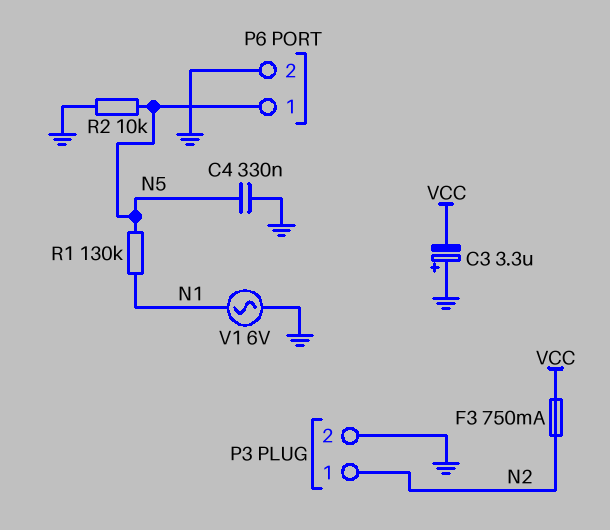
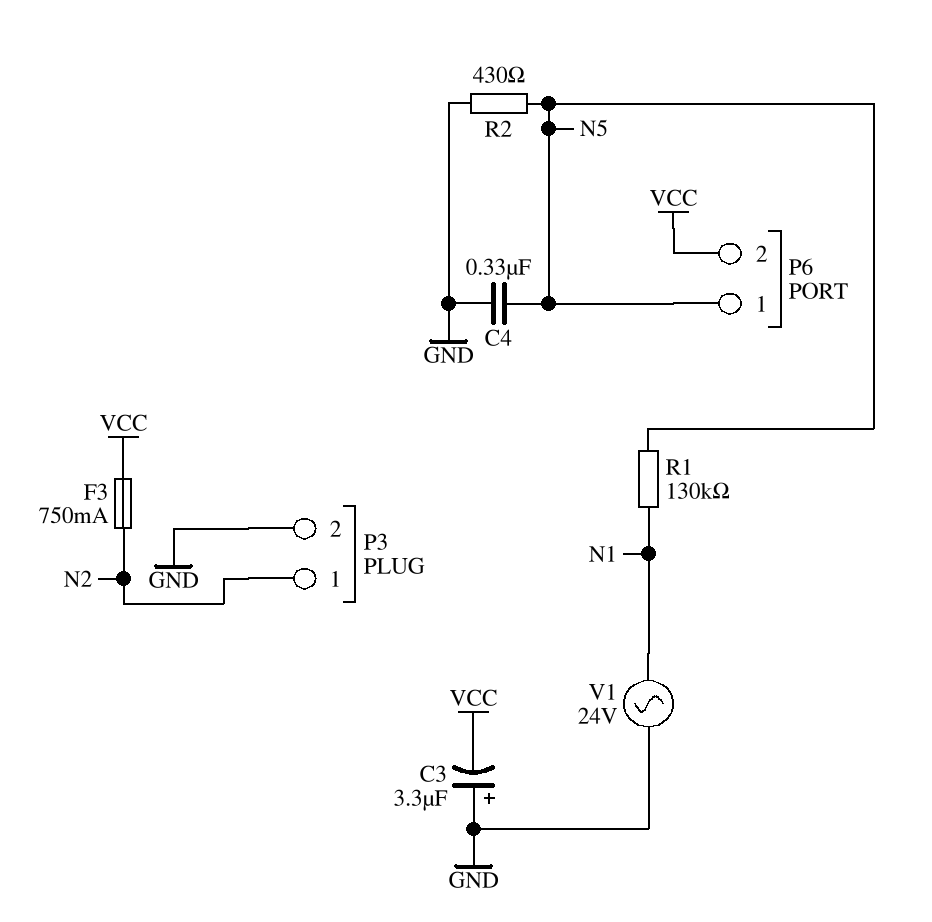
P6 pin 2: GND -> VCC
R2: 10k (GND, N5) -> 430 (GND, N5)
V1: AC 6V (GND, N1) -> AC 24V (GND, N1)

